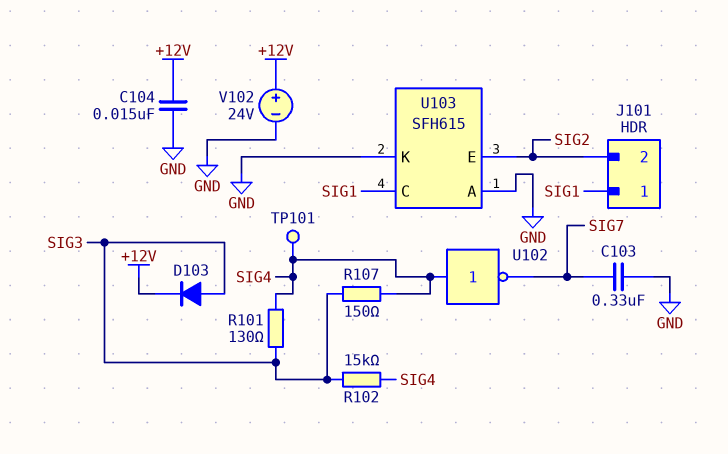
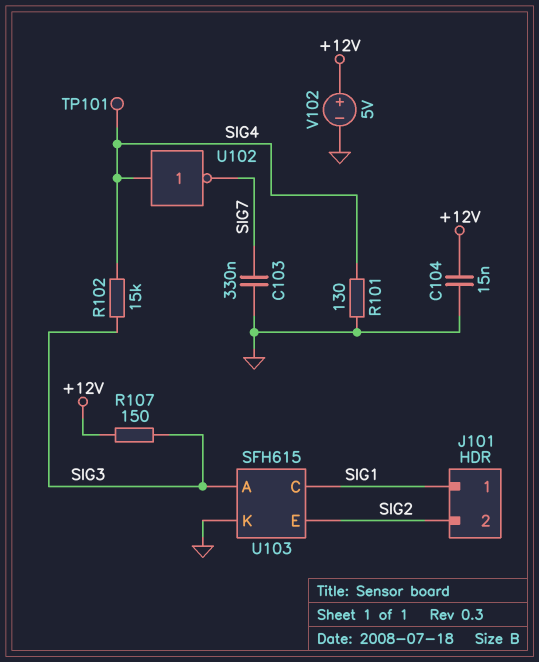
D103: diode (A SIG3, K +12V) -> none
R101: 130 (SIG3, SIG4) -> 130 (GND, SIG4)
R107: 150 (SIG3, SIG4) -> 150 (+12V, SIG3)
U103 pin A: GND -> SIG3
V102: 24V (plus +12V, minus GND) -> 5V (plus +12V, minus GND)

